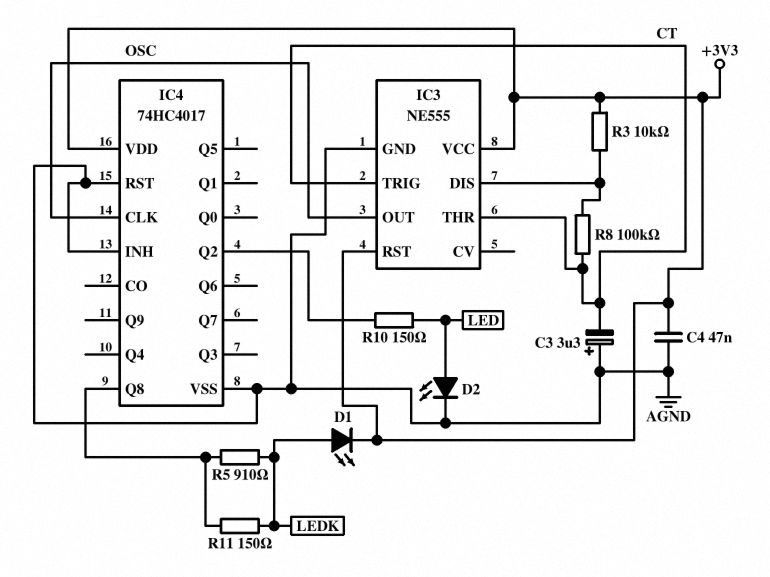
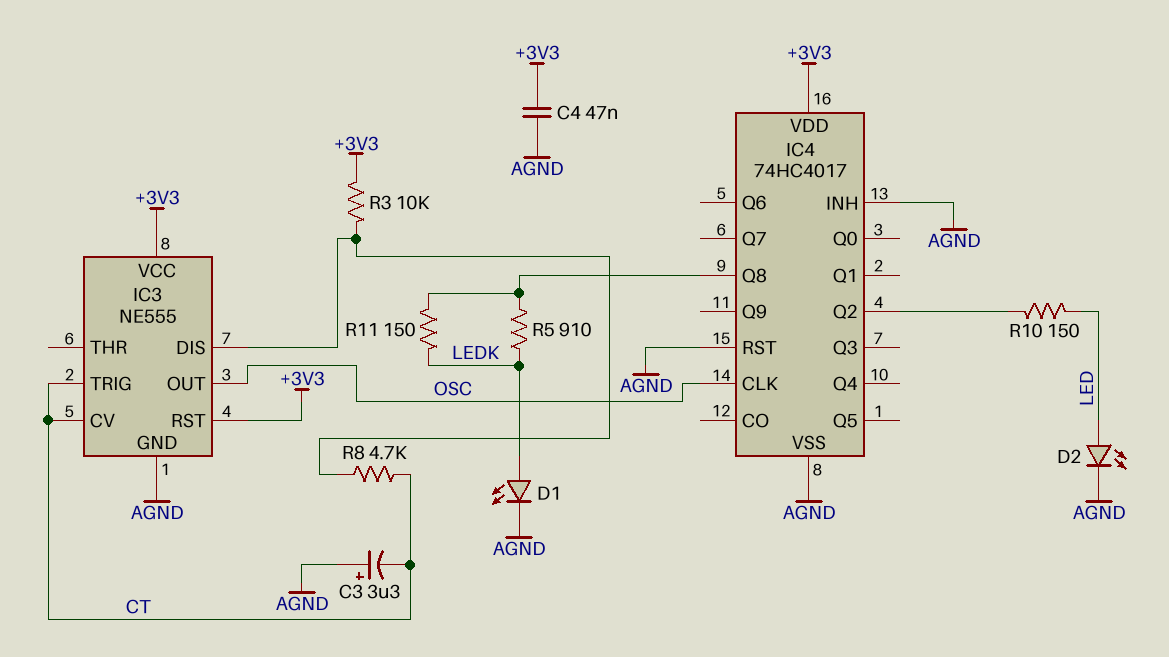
D1: LED (A LEDK, K +3V3) -> LED (A LEDK, K AGND)
IC3 pin CV: none -> CT
IC3 pin THR: CT -> none
R8: 100k (CT, IC3/DIS) -> 4.7k (CT, IC3/DIS)

